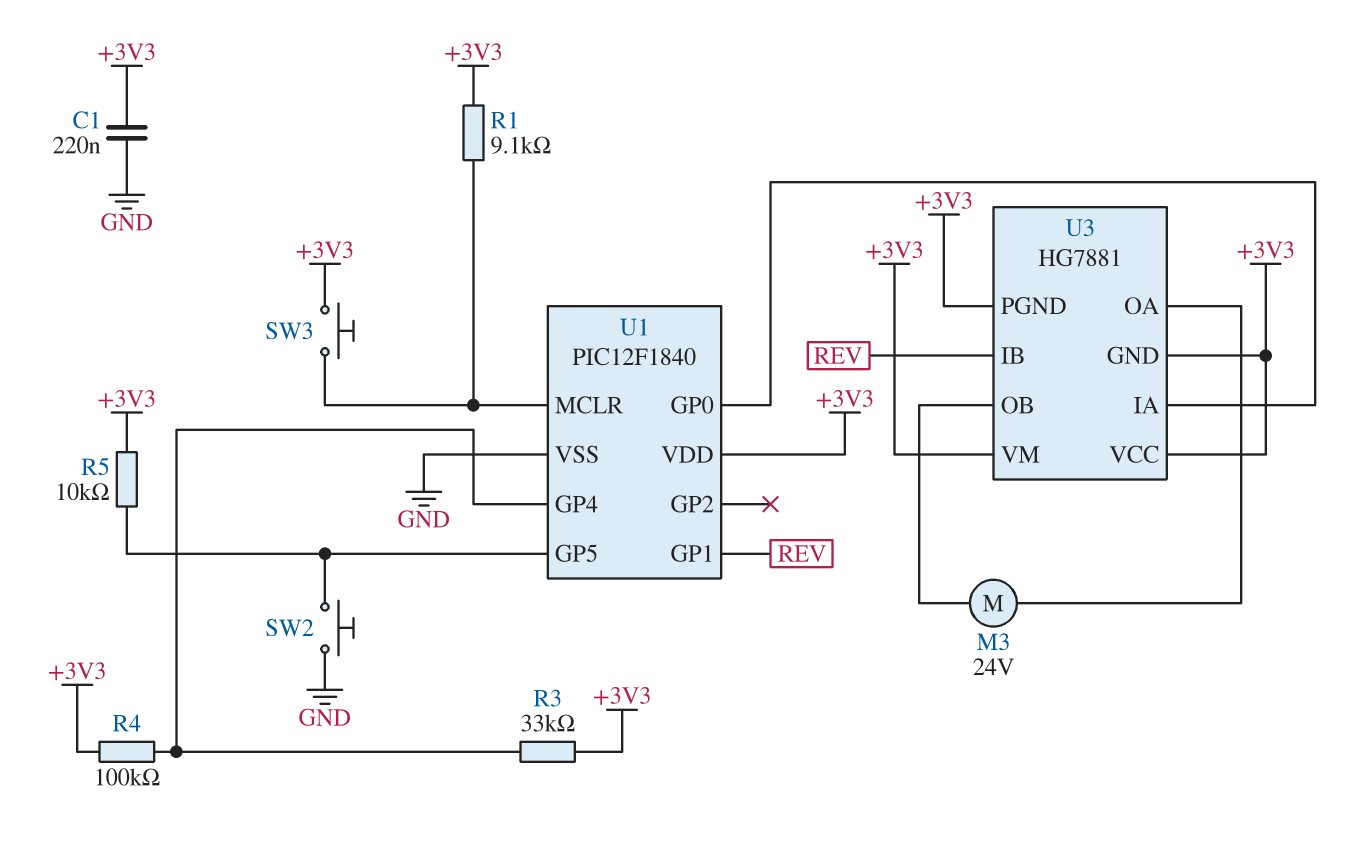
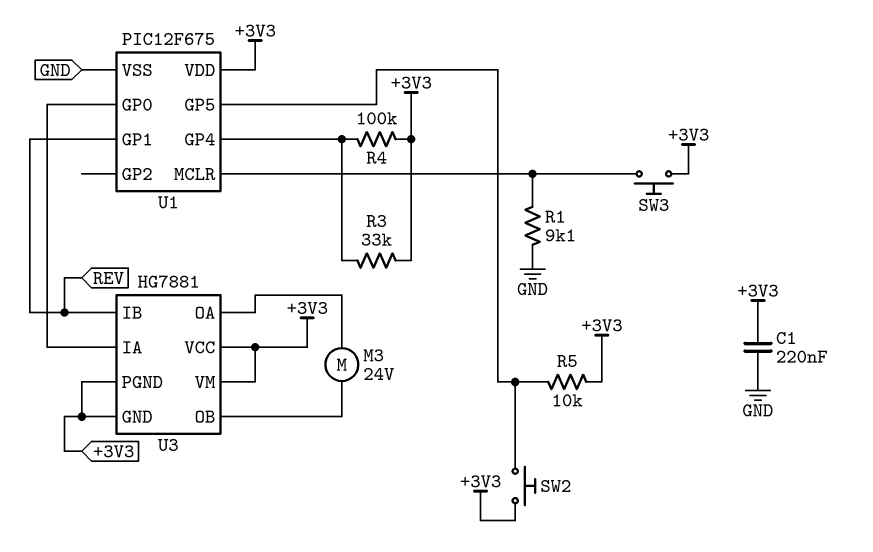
R1: 9.1k (+3V3, U1/MCLR) -> 9.1k (GND, U1/MCLR)
SW2: button (GND, U1/GP5) -> button (+3V3, U1/GP5)
U1: PIC12F1840 -> PIC12F675

